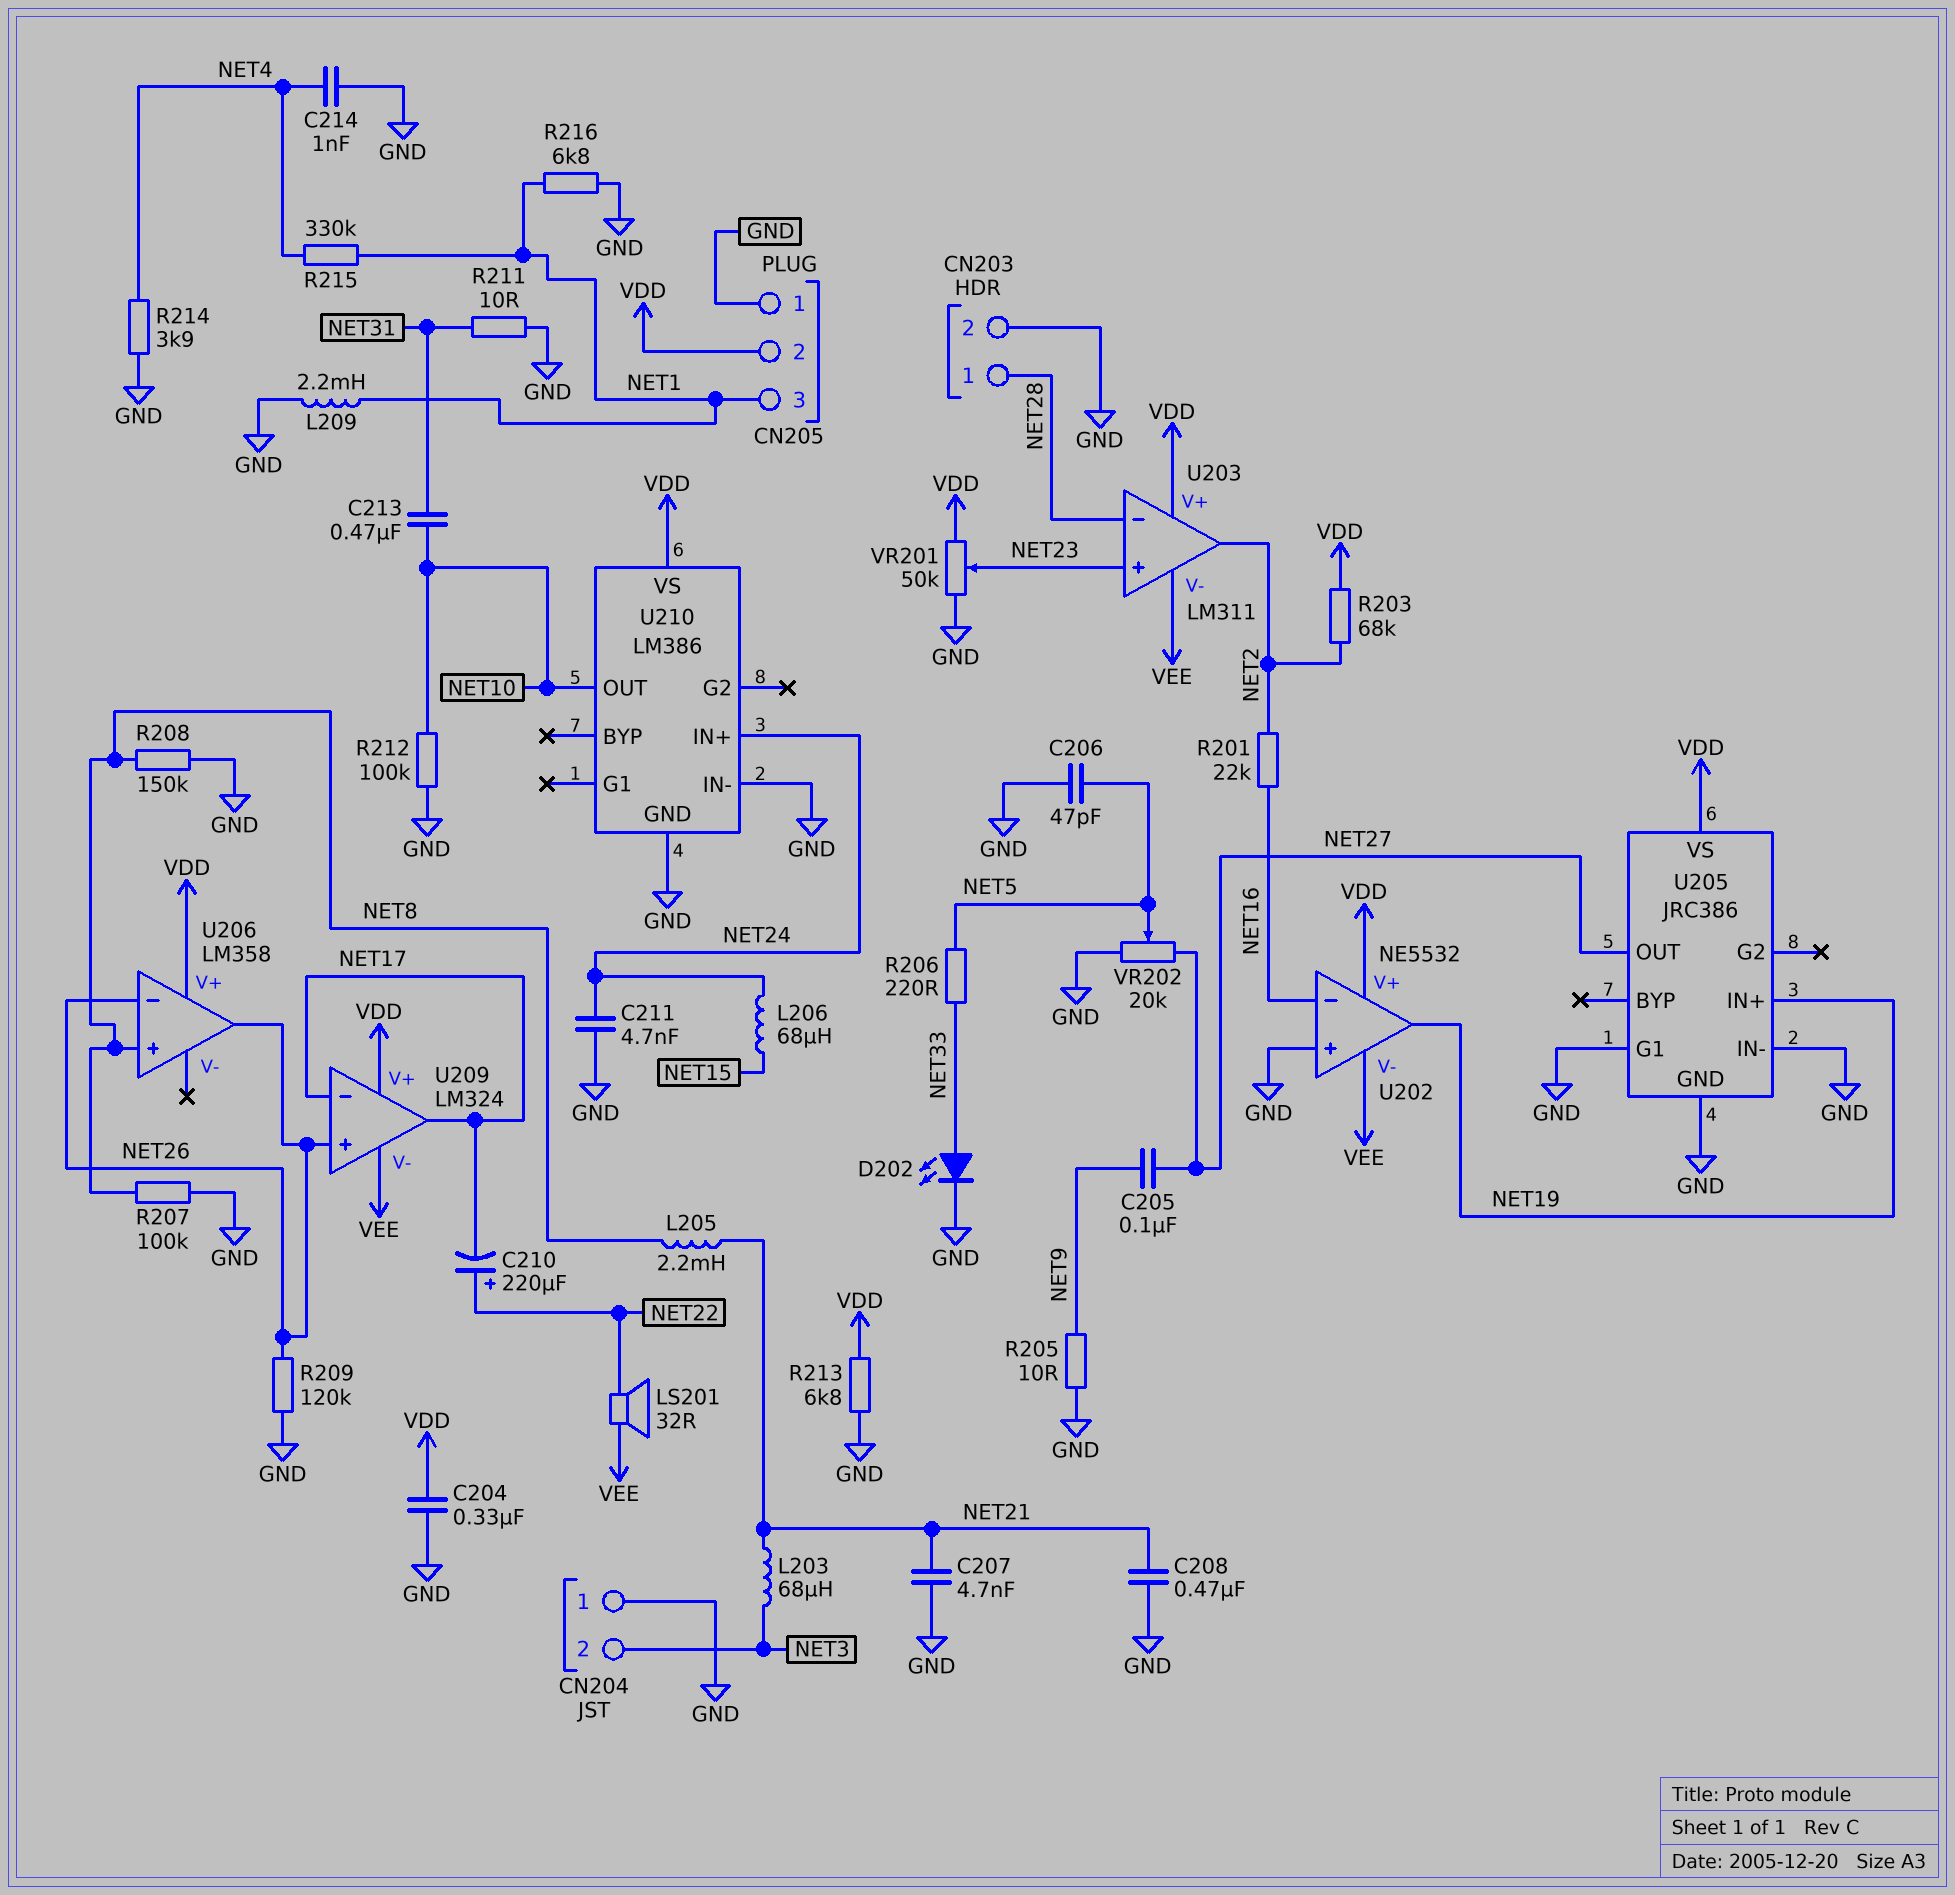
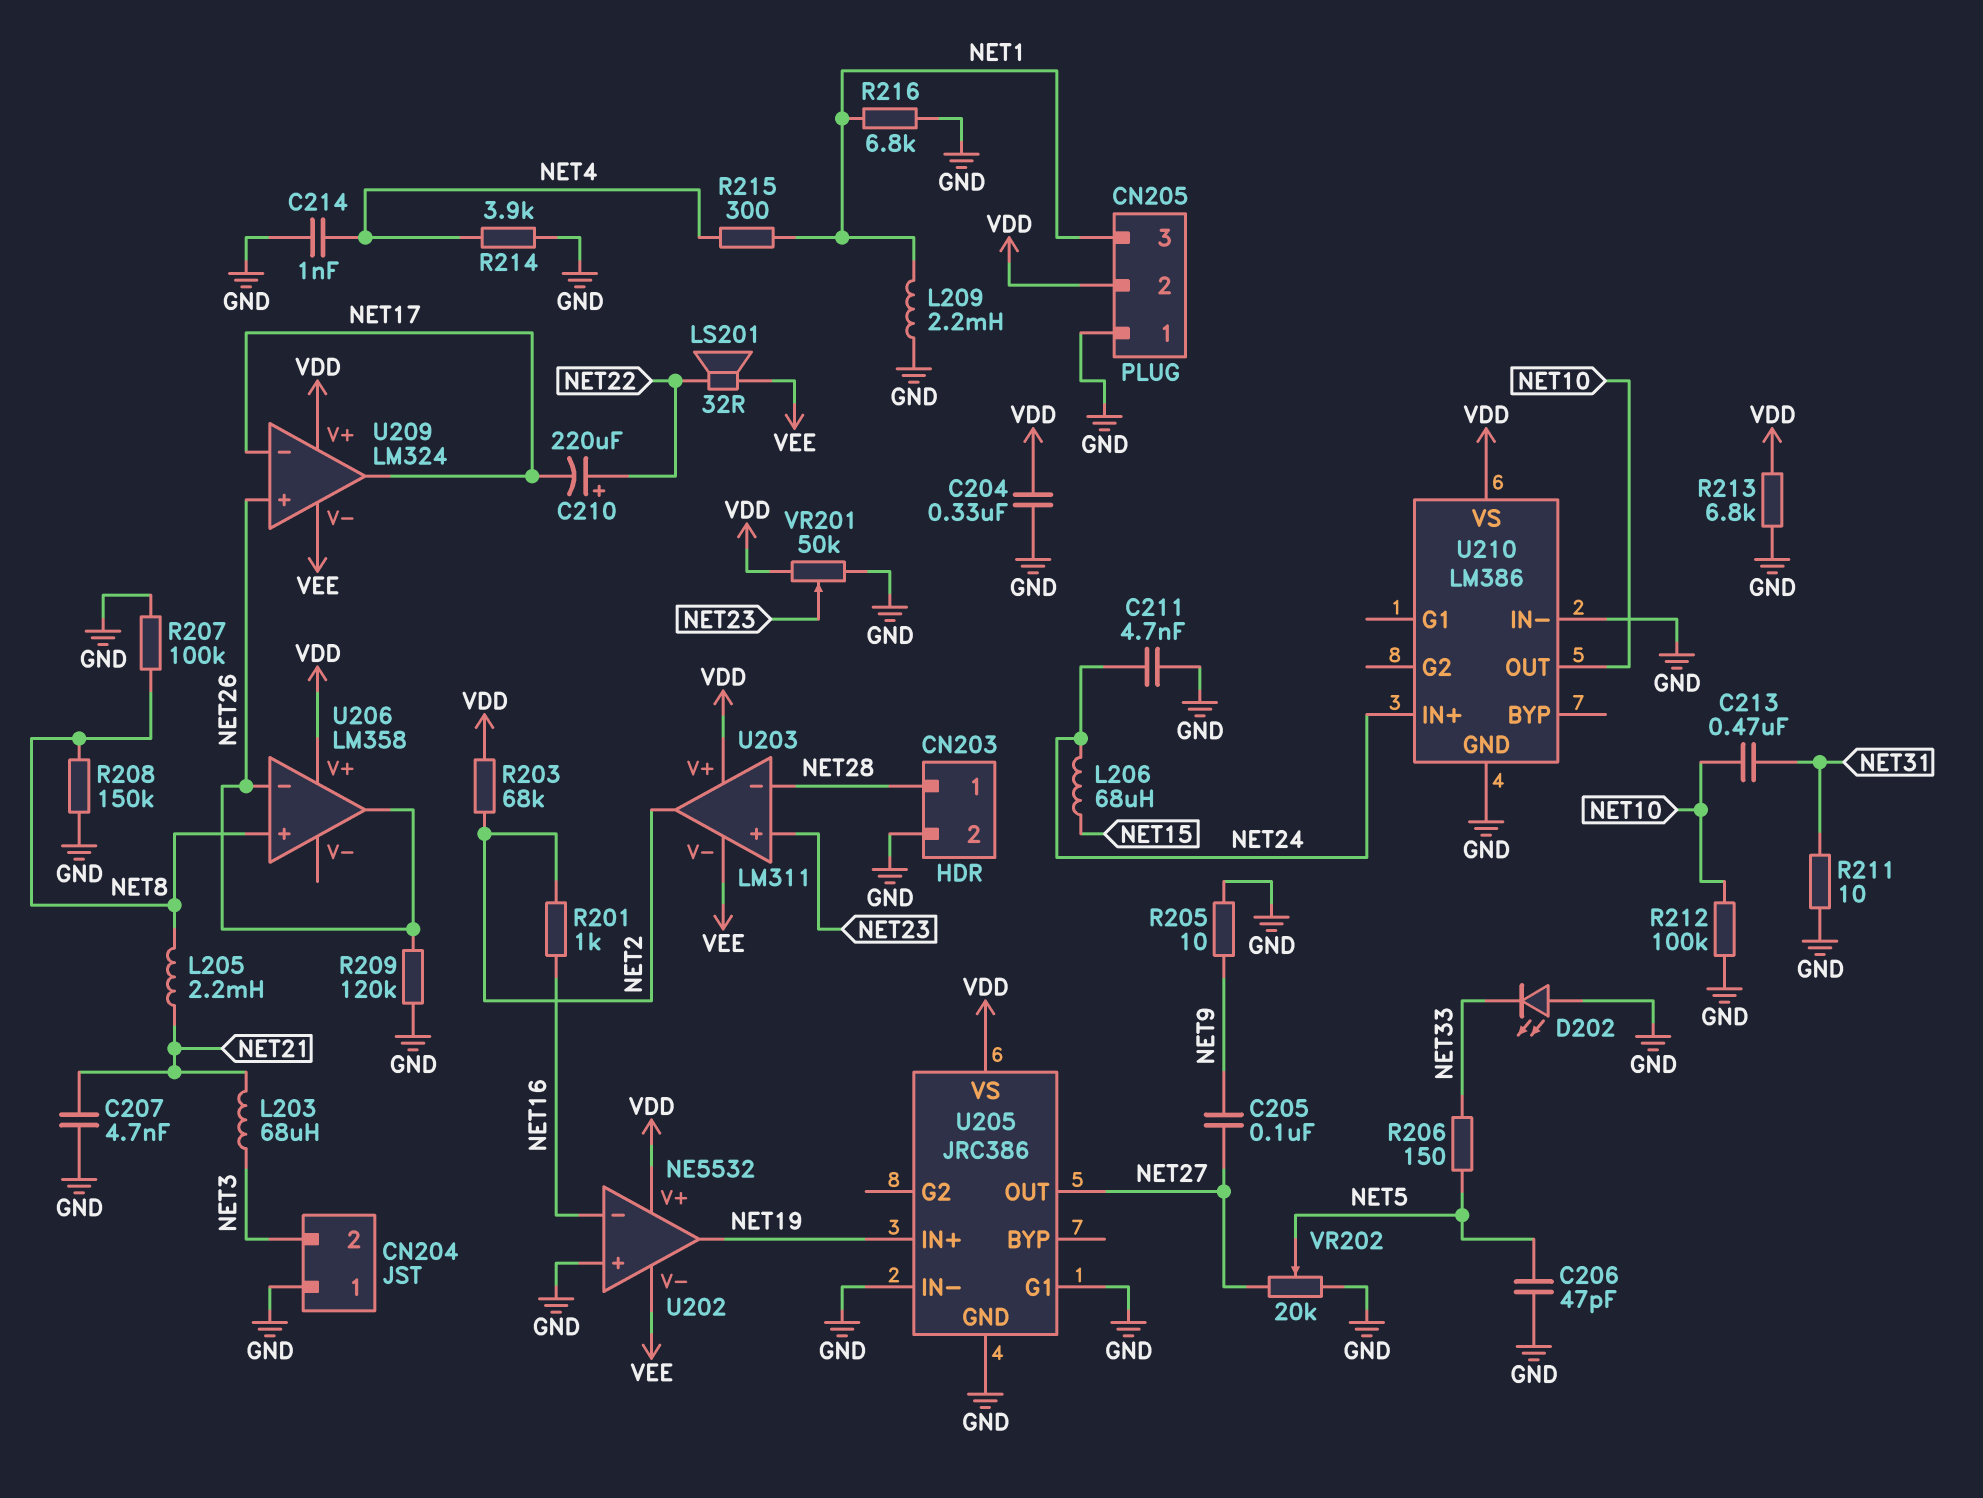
C208: 470nF (GND, NET21) -> none
D202: LED (A NET33, K GND) -> LED (A GND, K NET33)
R201: 22k (NET2, NET16) -> 1k (NET2, NET16)
R206: 220 (NET5, NET33) -> 150 (NET5, NET33)
R215: 330k (NET1, NET4) -> 300 (NET1, NET4)

